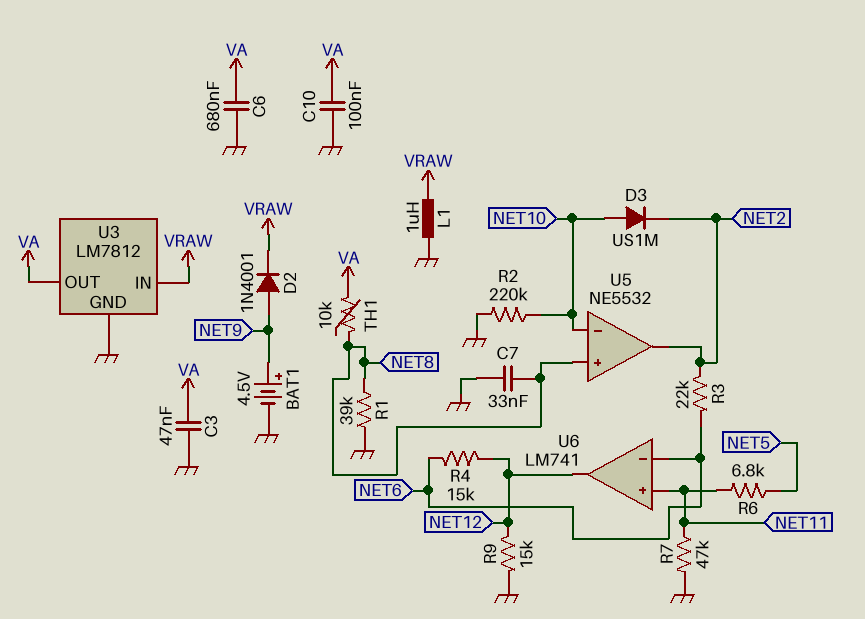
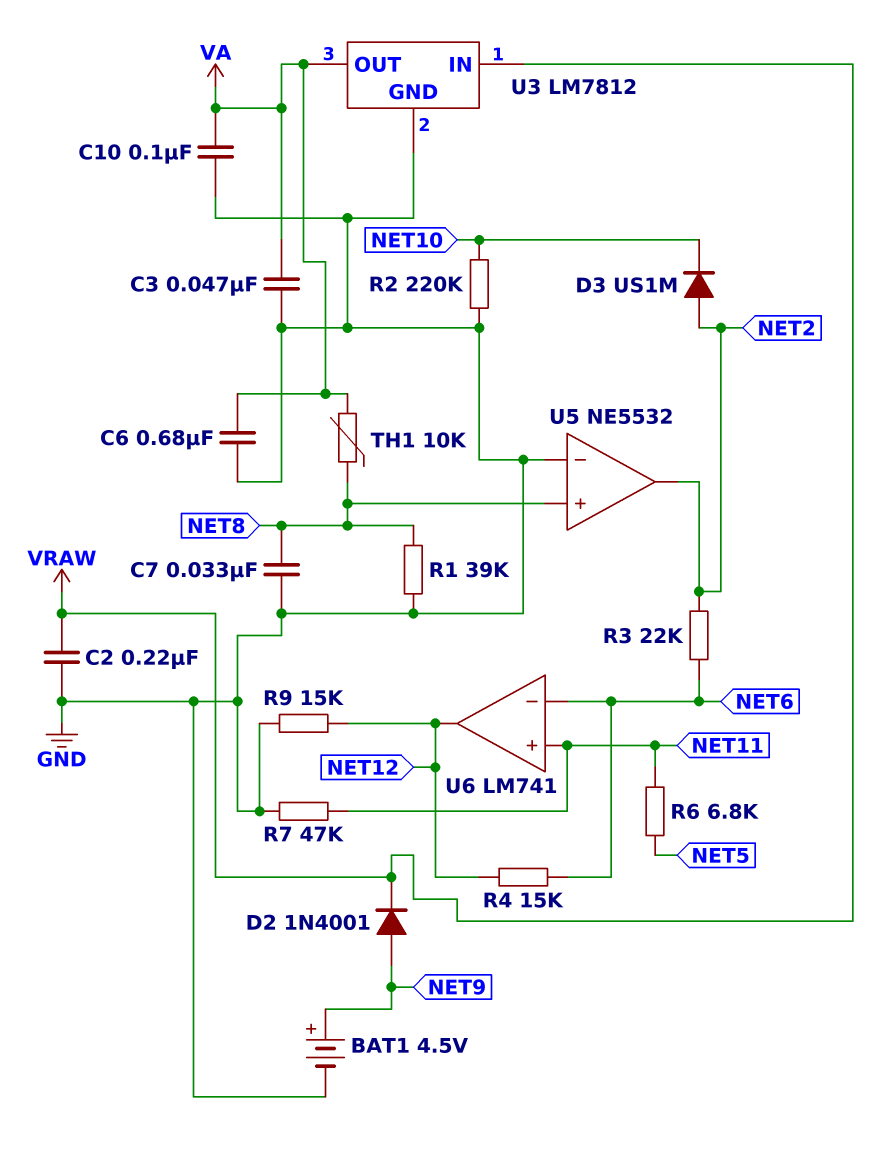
C2: none -> 220nF (GND, VRAW)
D3: diode US1M (A NET10, K NET2) -> diode US1M (A NET2, K NET10)
L1: 1uH (GND, VRAW) -> none
U5 pin in-: NET10 -> GND

